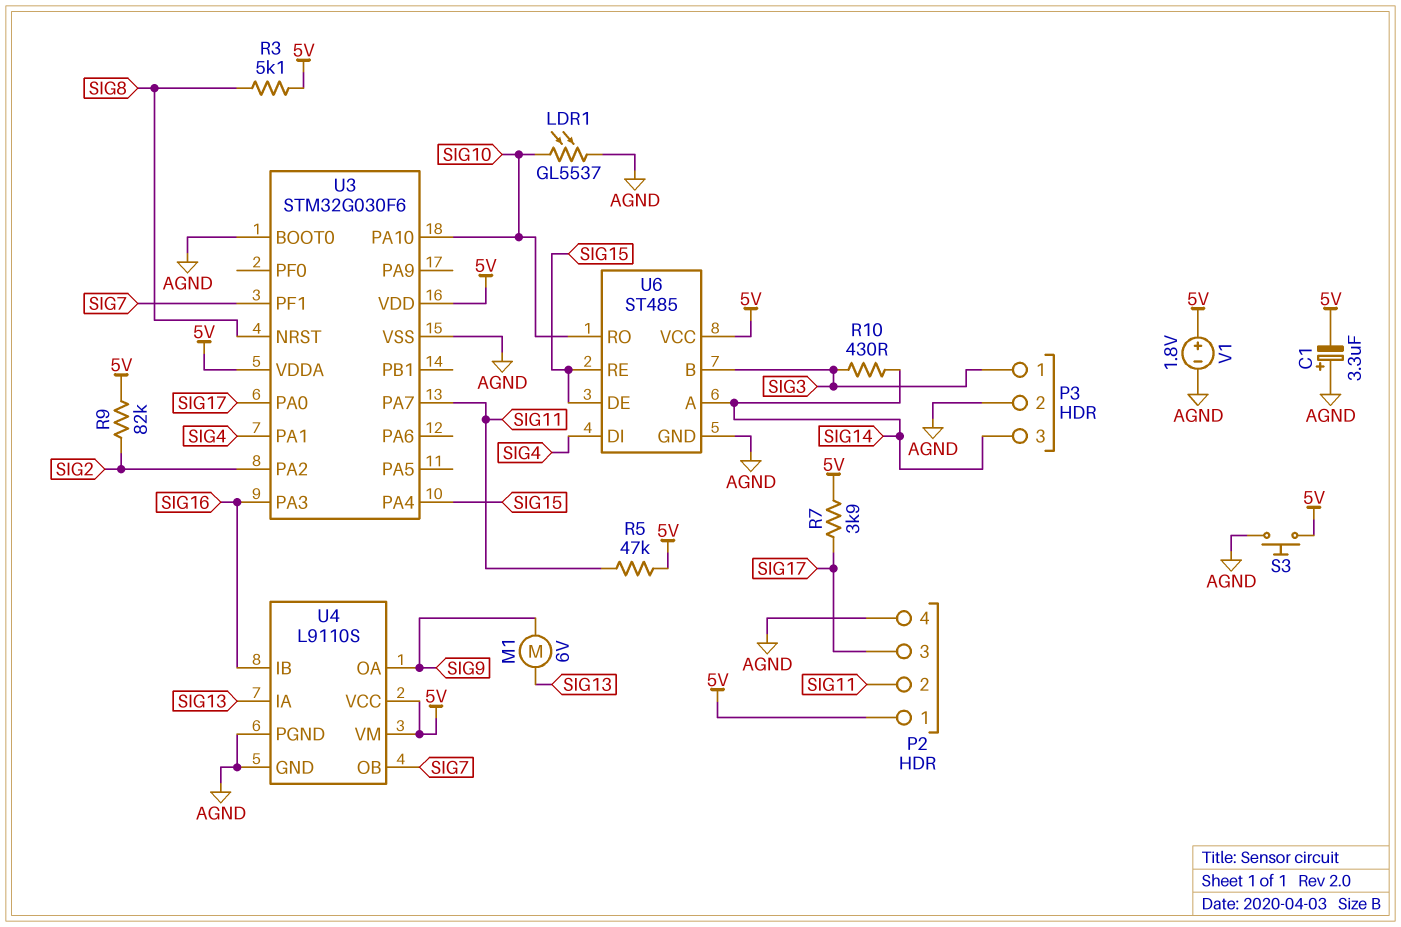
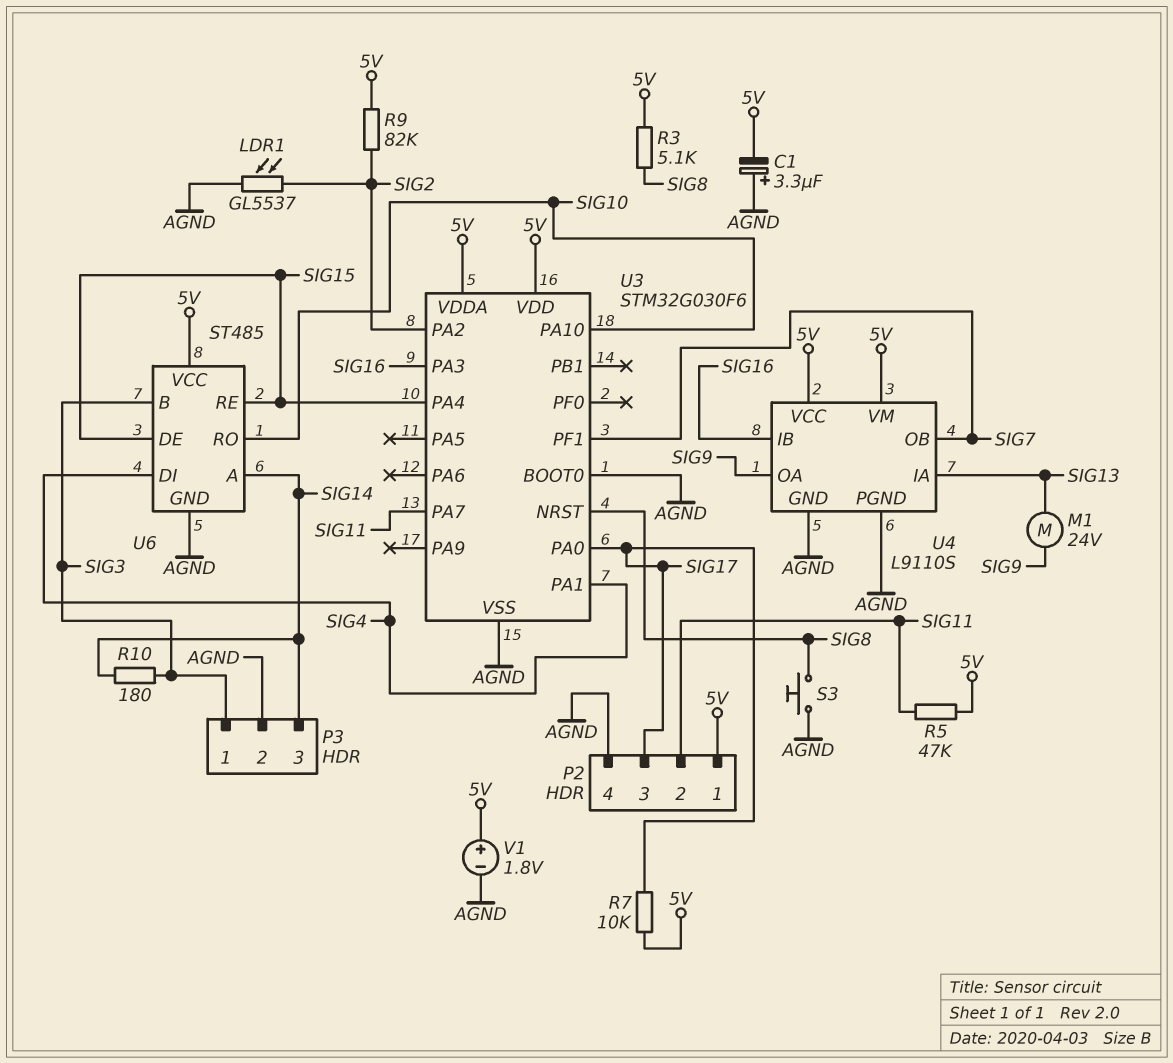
LDR1: GL5537 (AGND, SIG10) -> GL5537 (AGND, SIG2)
M1: motor 6V (SIG9, SIG13) -> motor 24V (SIG9, SIG13)
R7: 3.9k (5V, SIG17) -> 10k (5V, SIG17)
R10: 430 (SIG3, SIG14) -> 180 (SIG3, SIG14)
S3: button (5V, AGND) -> button (AGND, SIG8)

